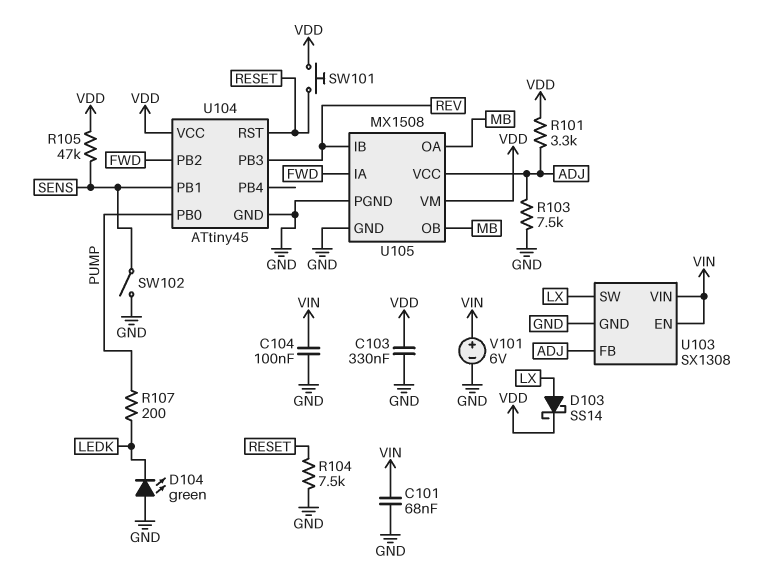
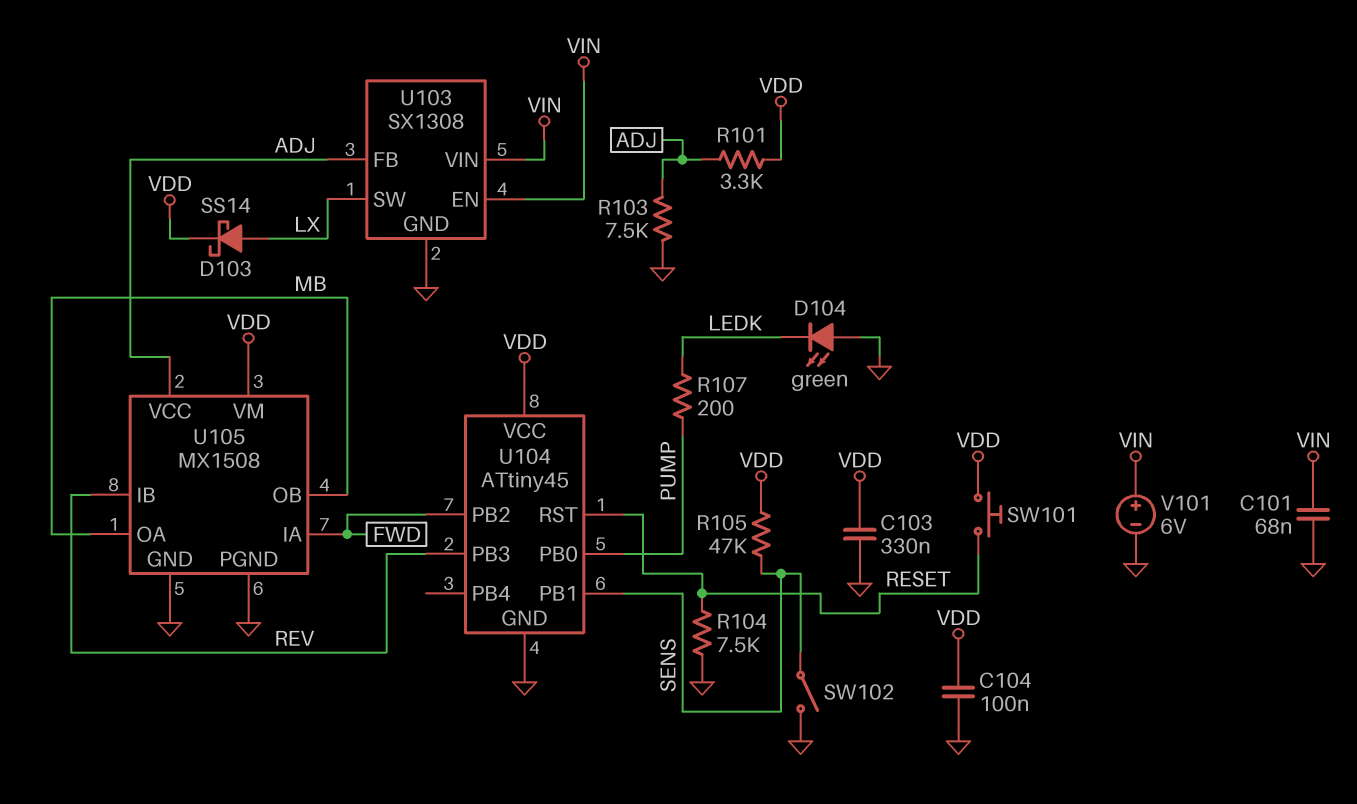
C104: 100nF (GND, VIN) -> 100nF (GND, VDD)

